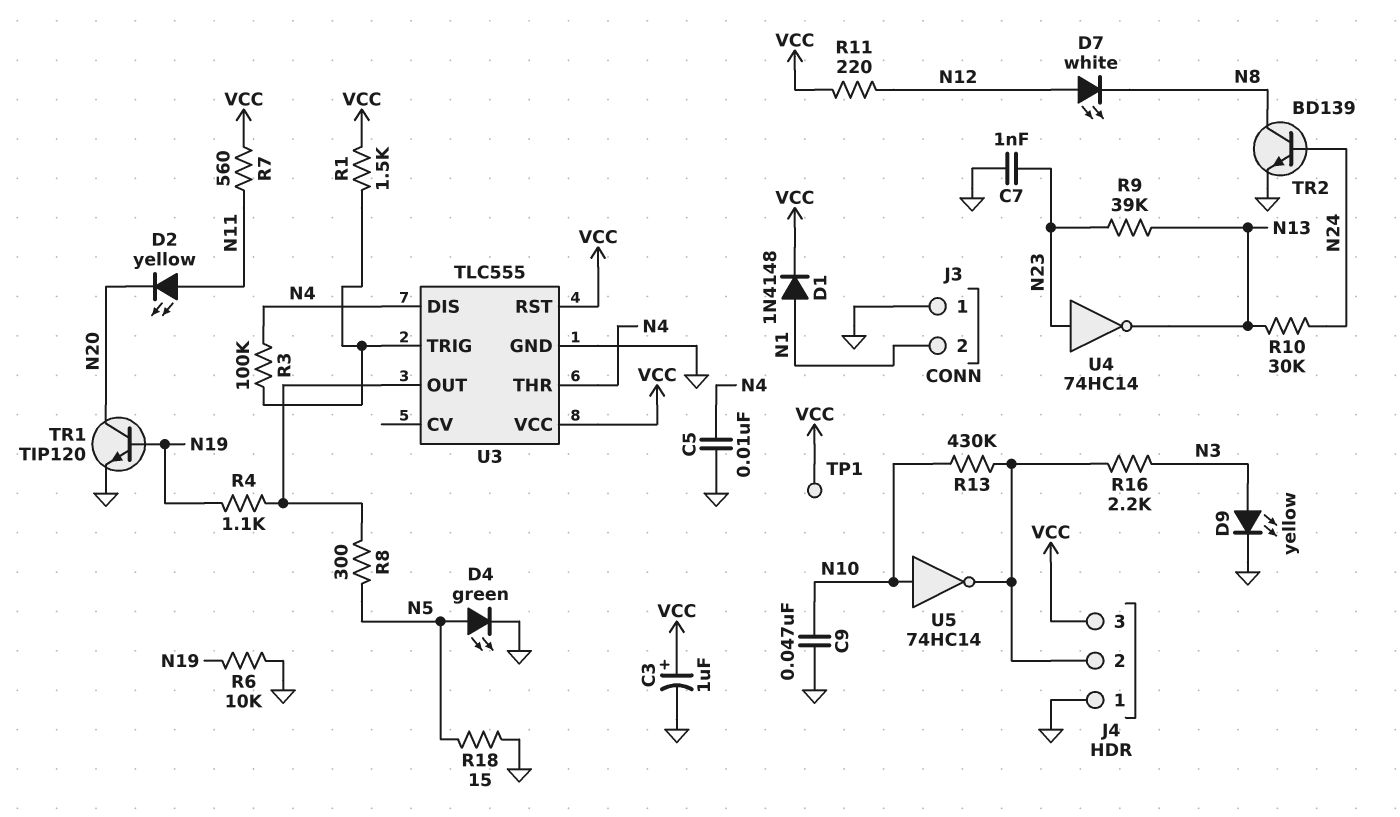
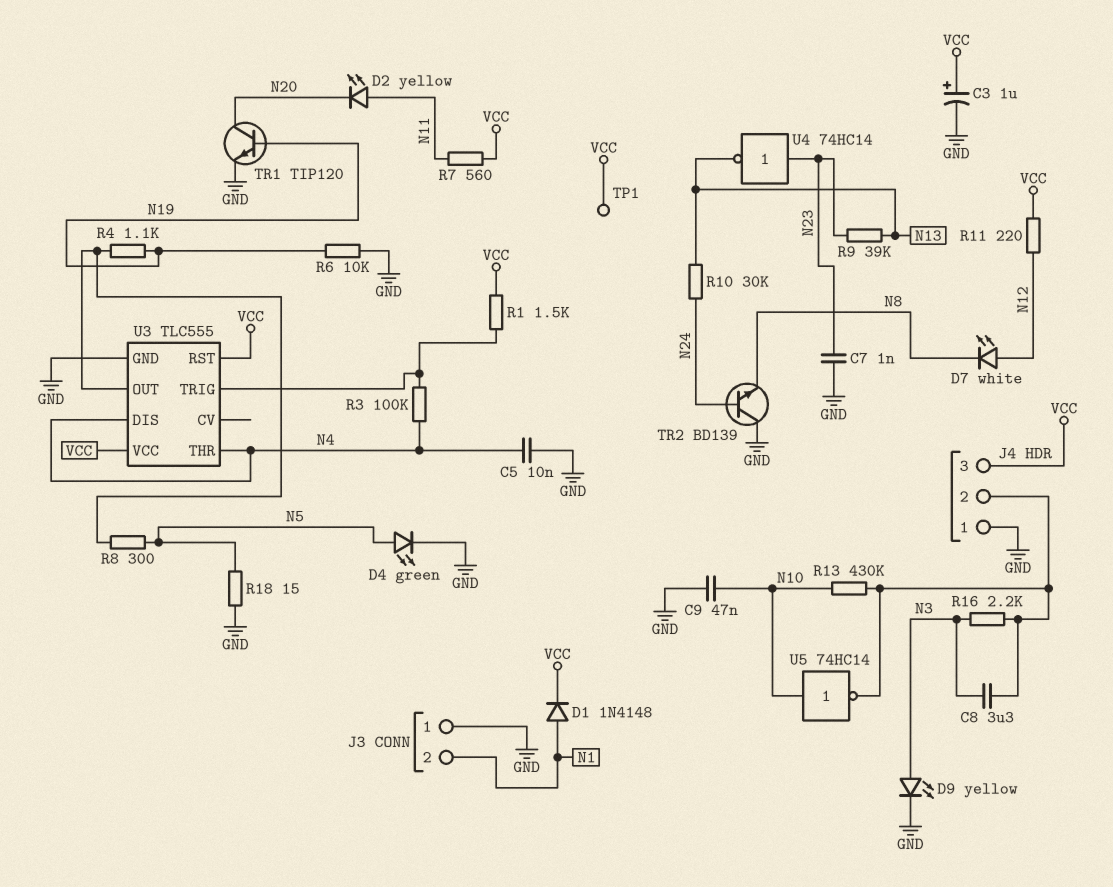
C8: none -> 3.3uF (J4/2, N3)
TR2: NPN BD139 (B N24, C N8, E GND) -> NPN BD139 (B N24, C GND, E N8)

